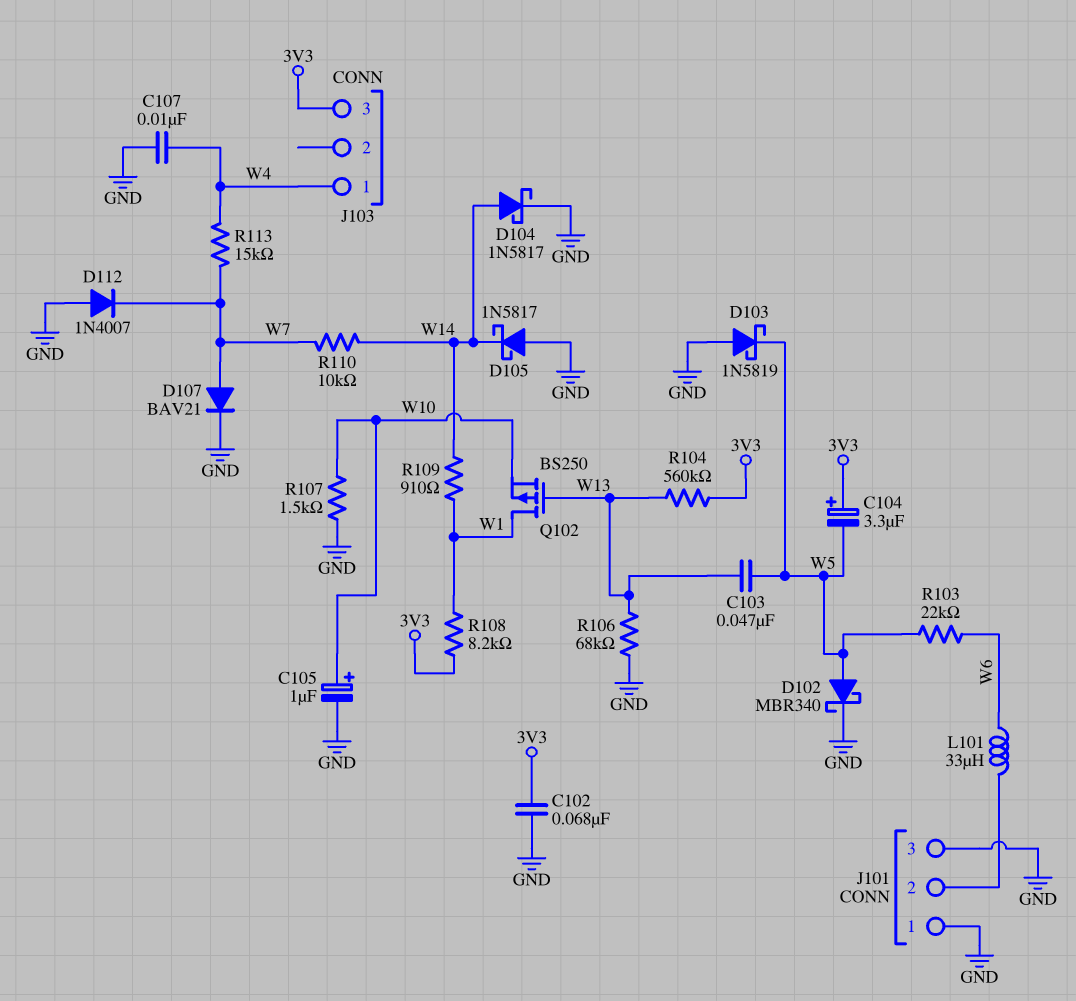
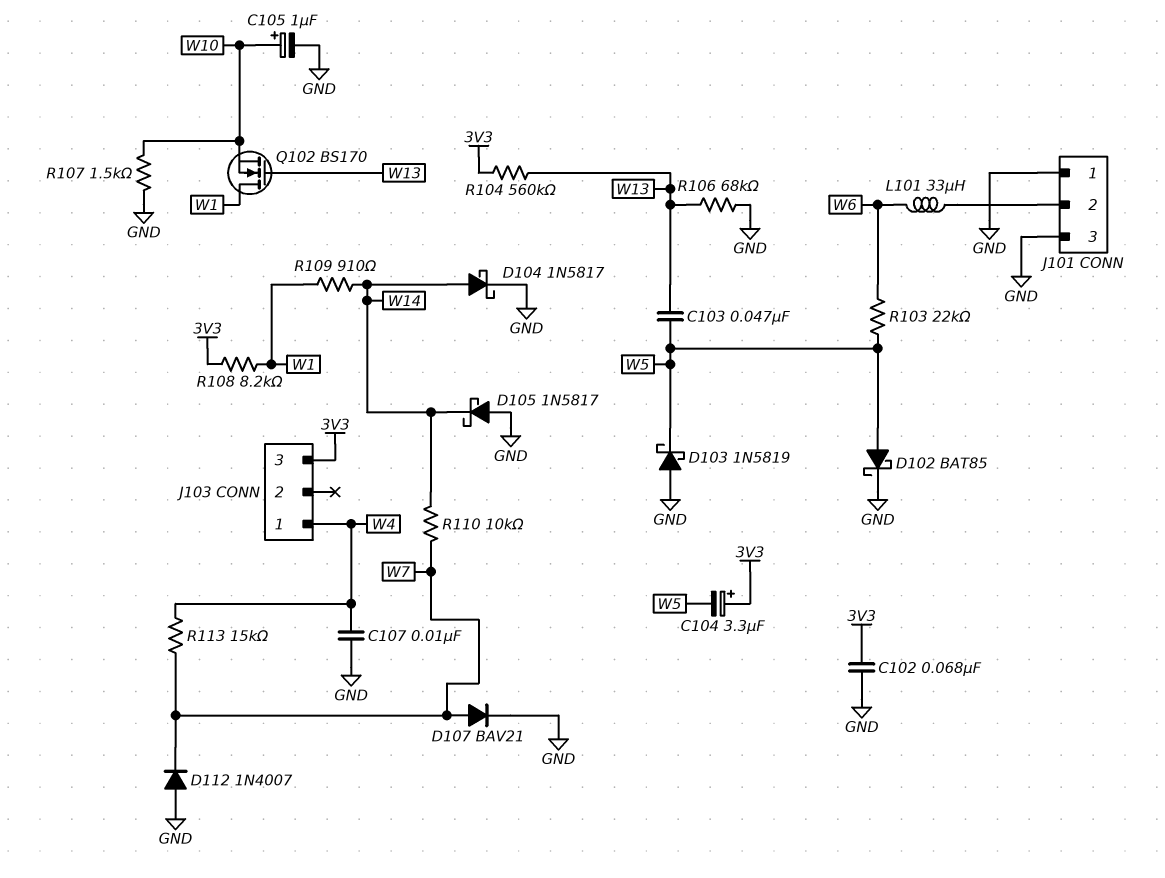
D102: schottky MBR340 (A W5, K GND) -> schottky BAT85 (A W5, K GND)
Q102: PMOS BS250 (G W13, D W1, S W10) -> NMOS BS170 (G W13, D W1, S W10)

